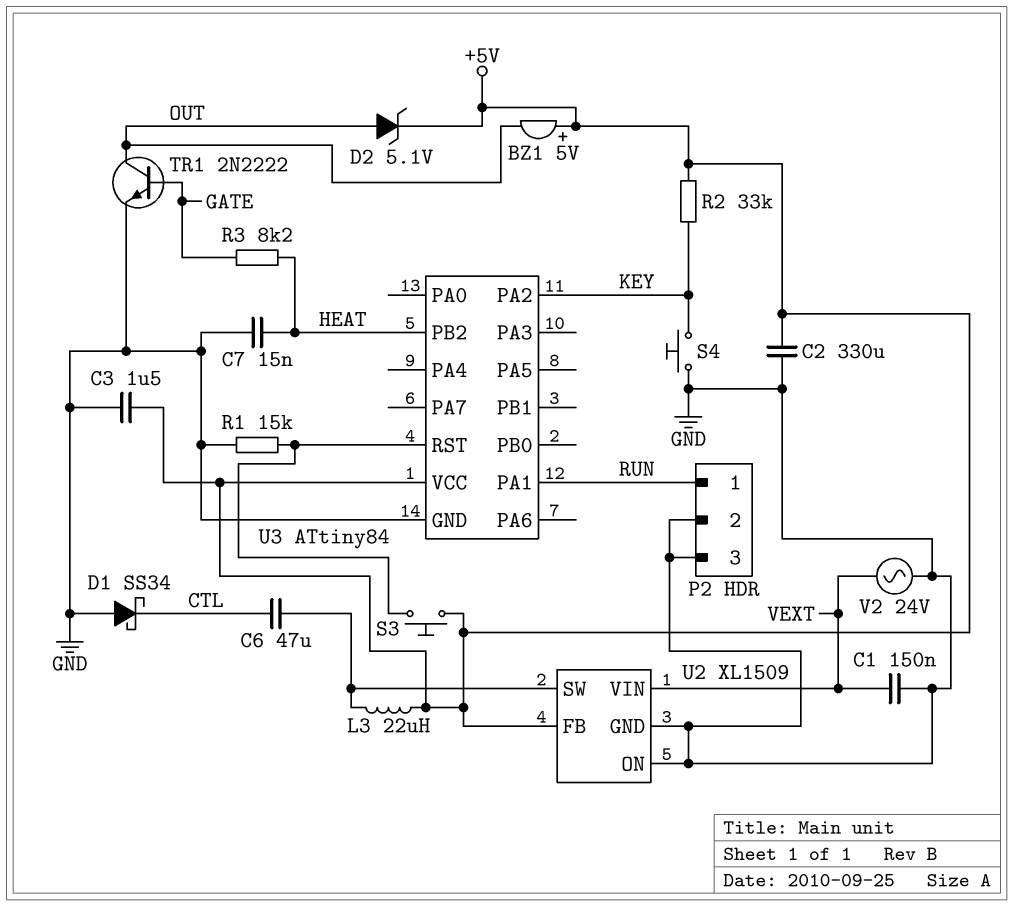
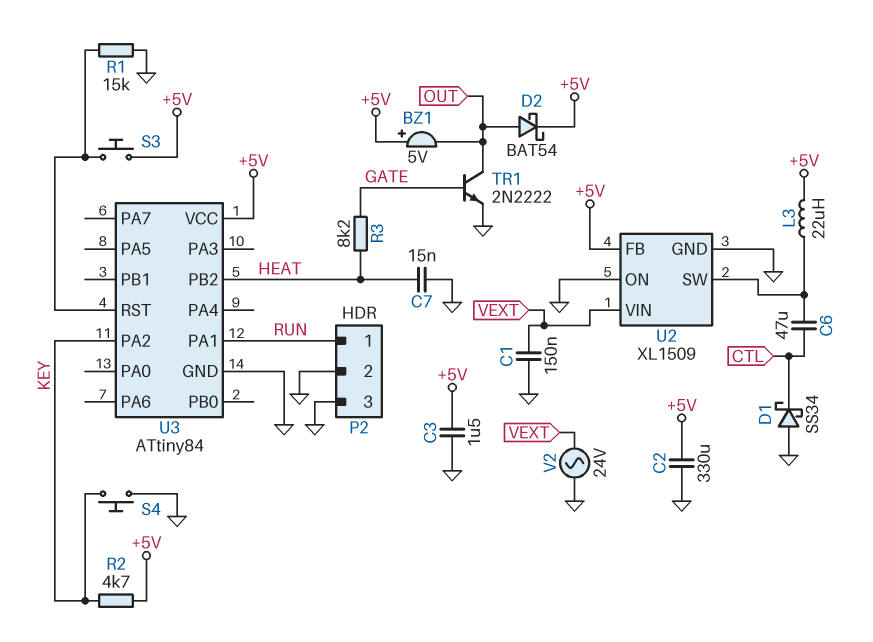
D2: zener 5.1V (A OUT, K +5V) -> schottky BAT54 (A OUT, K +5V)
R2: 33k (+5V, KEY) -> 4.7k (+5V, KEY)

